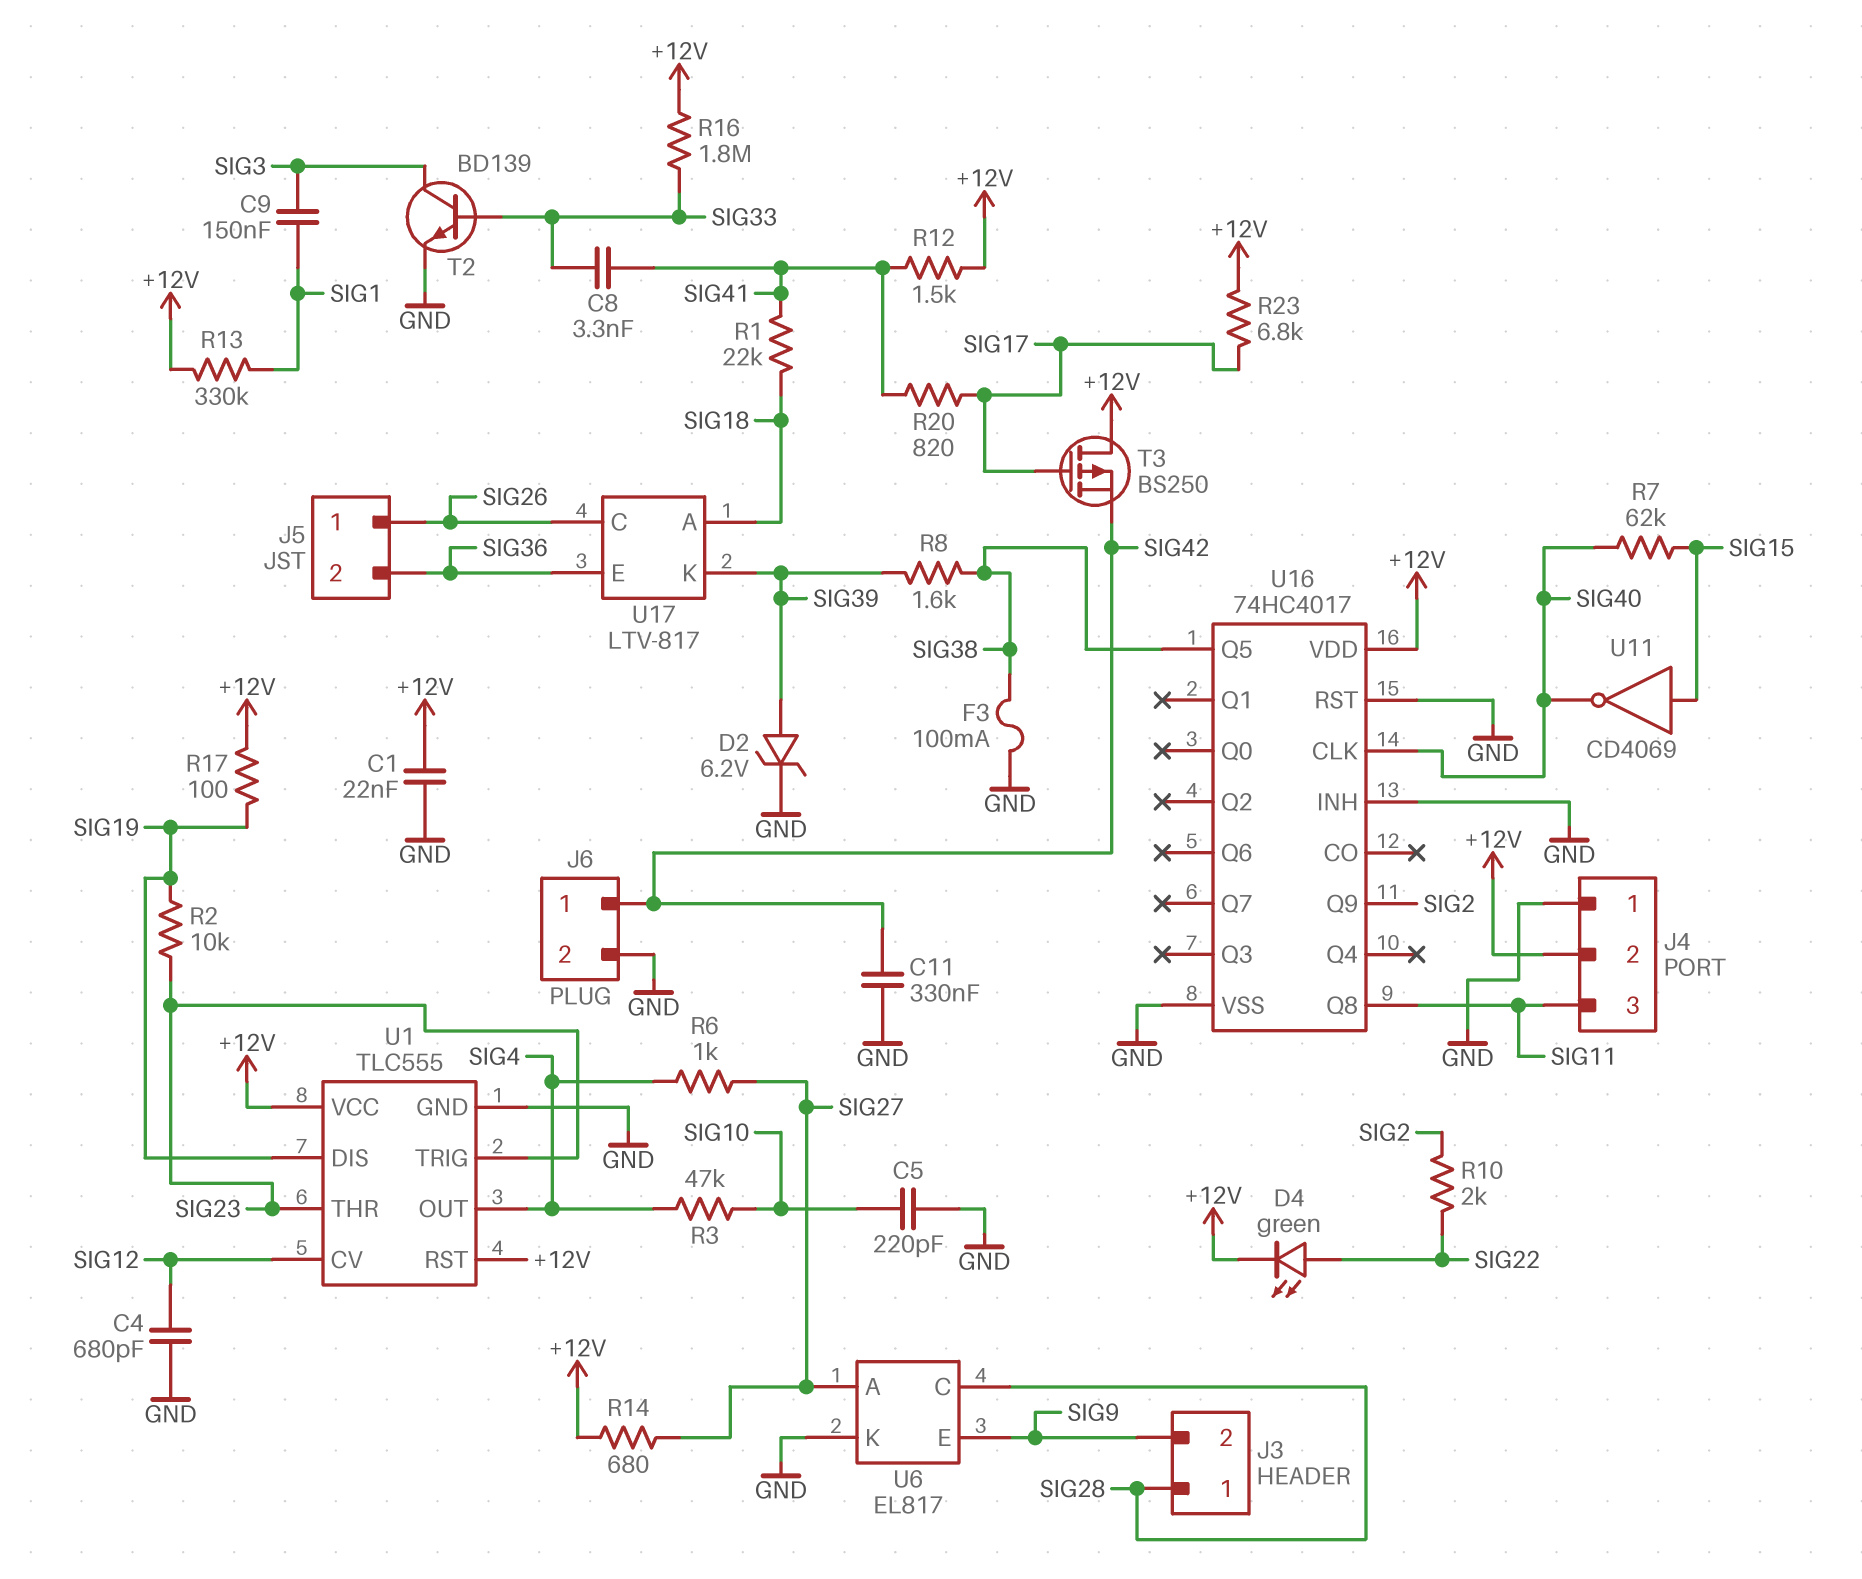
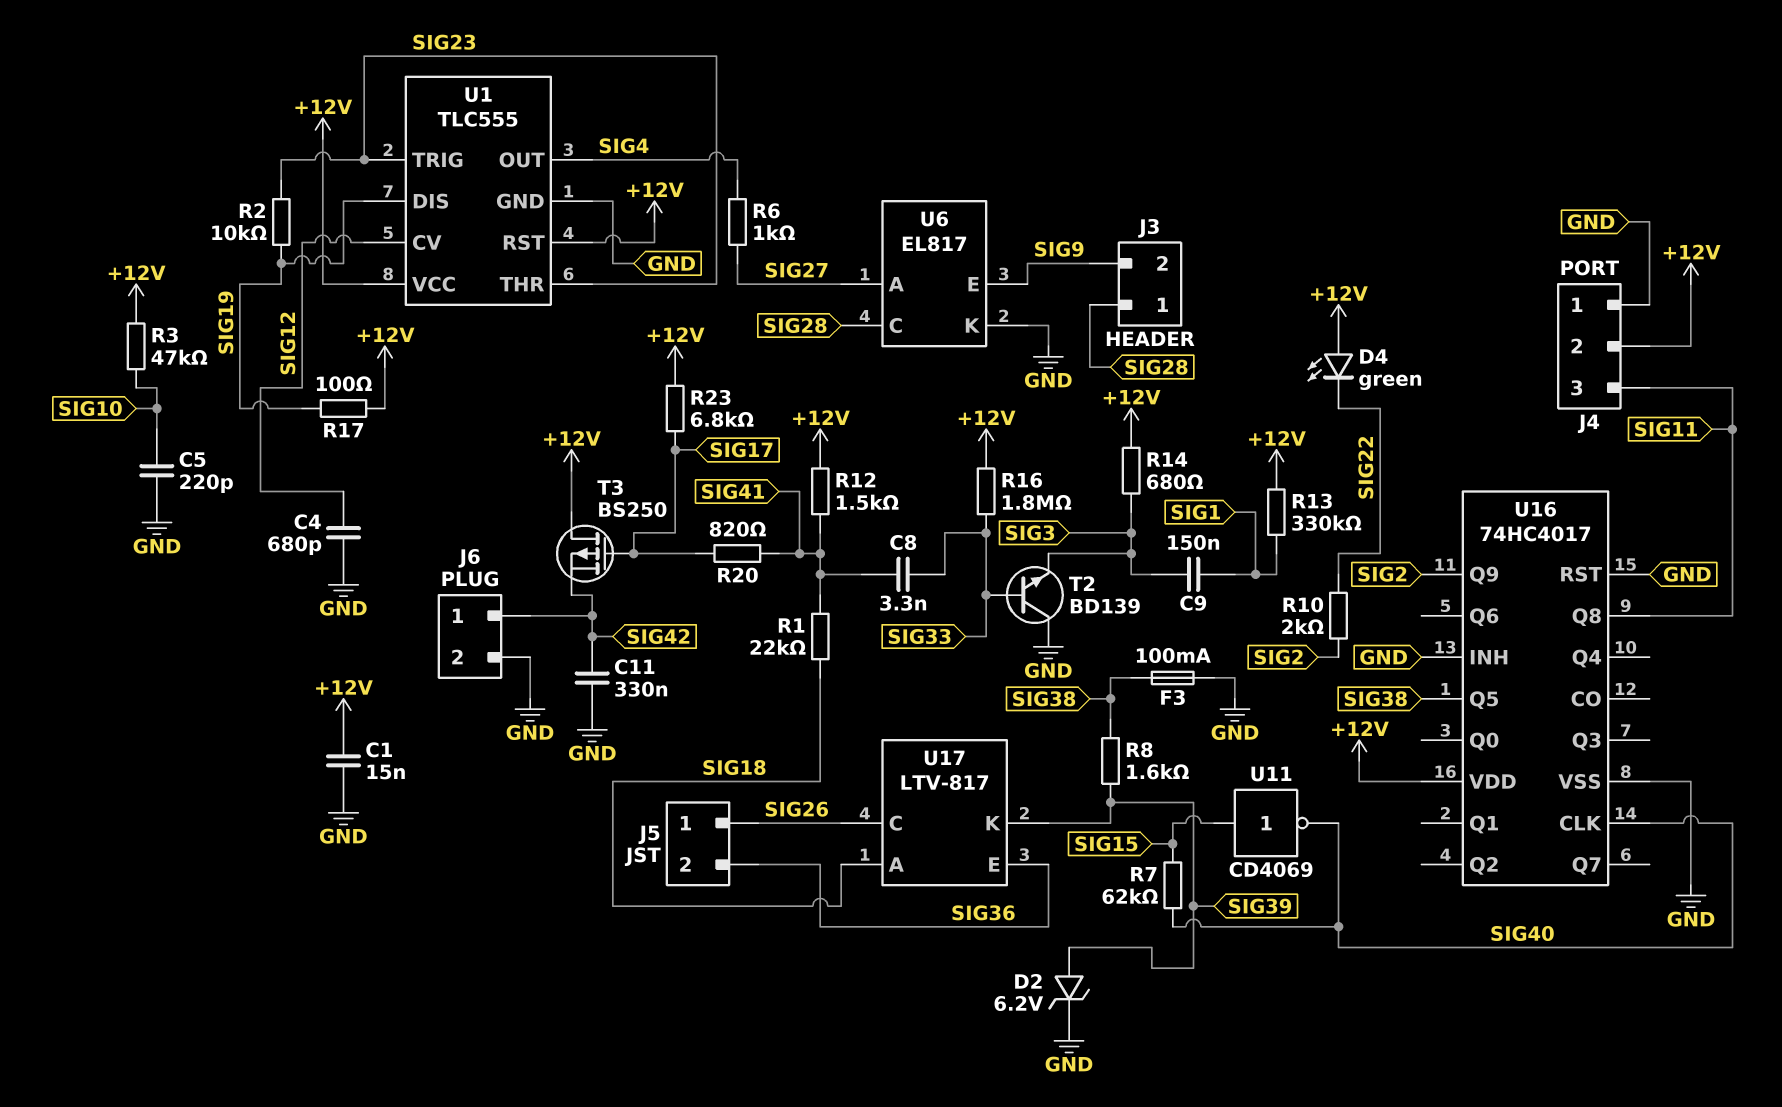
C1: 22nF (+12V, GND) -> 15nF (+12V, GND)
D4: LED green (A SIG22, K +12V) -> LED green (A +12V, K SIG22)
R3: 47k (SIG4, SIG10) -> 47k (+12V, SIG10)
R14: 680 (+12V, SIG27) -> 680 (+12V, SIG3)
T2: NPN BD139 (B SIG33, C SIG3, E GND) -> NPN BD139 (B SIG33, C GND, E SIG3)

